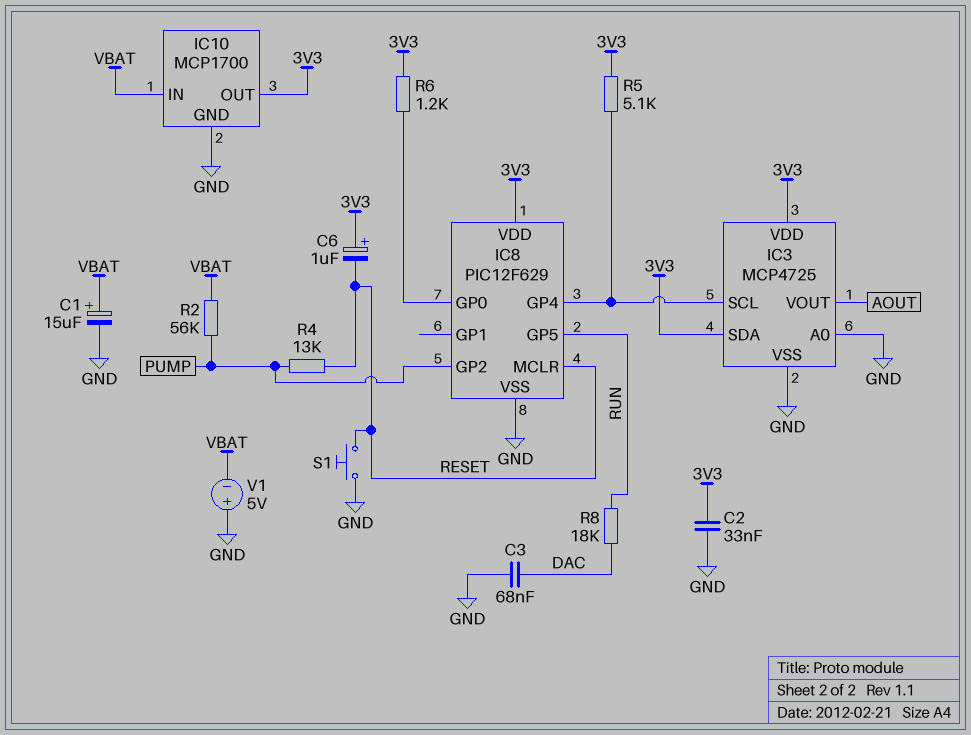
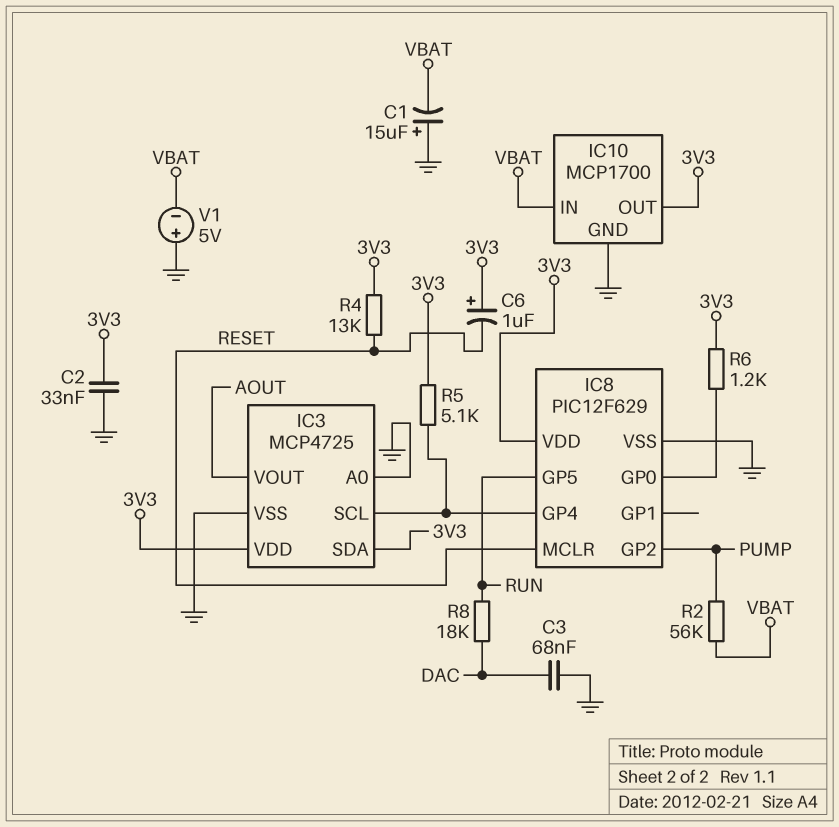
C1: 15uF (plus VBAT, minus GND) -> 15uF (plus GND, minus VBAT)
R4: 13k (PUMP, RESET) -> 13k (3V3, RESET)
S1: button (GND, RESET) -> none

